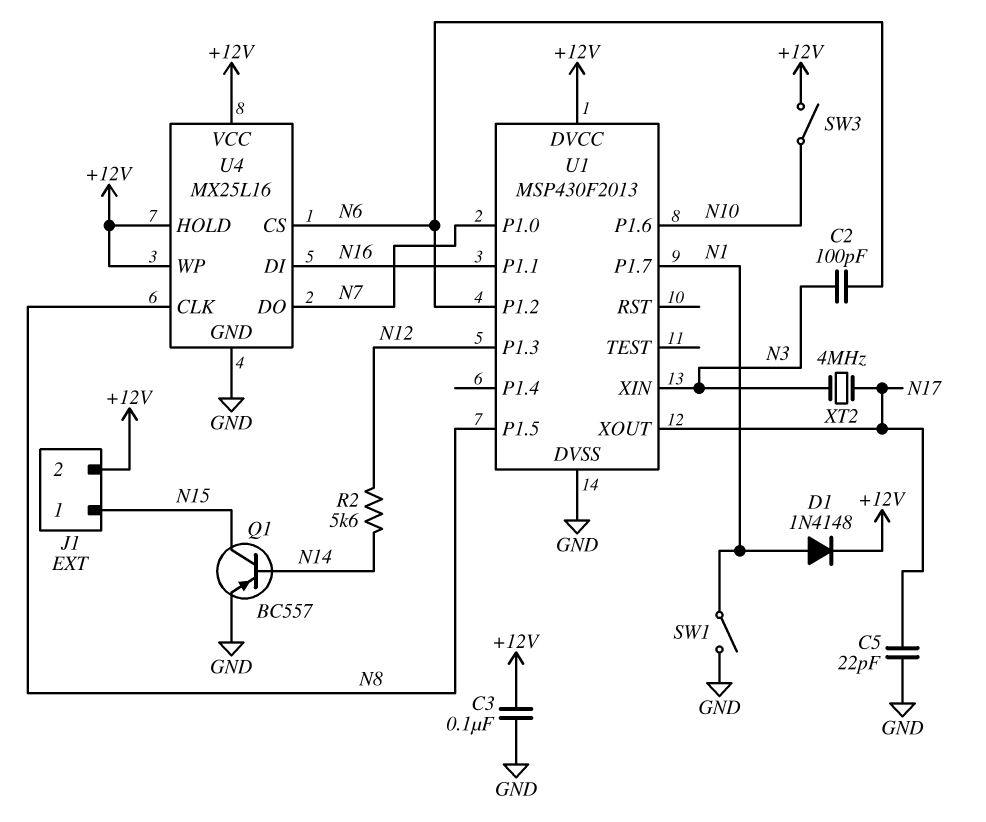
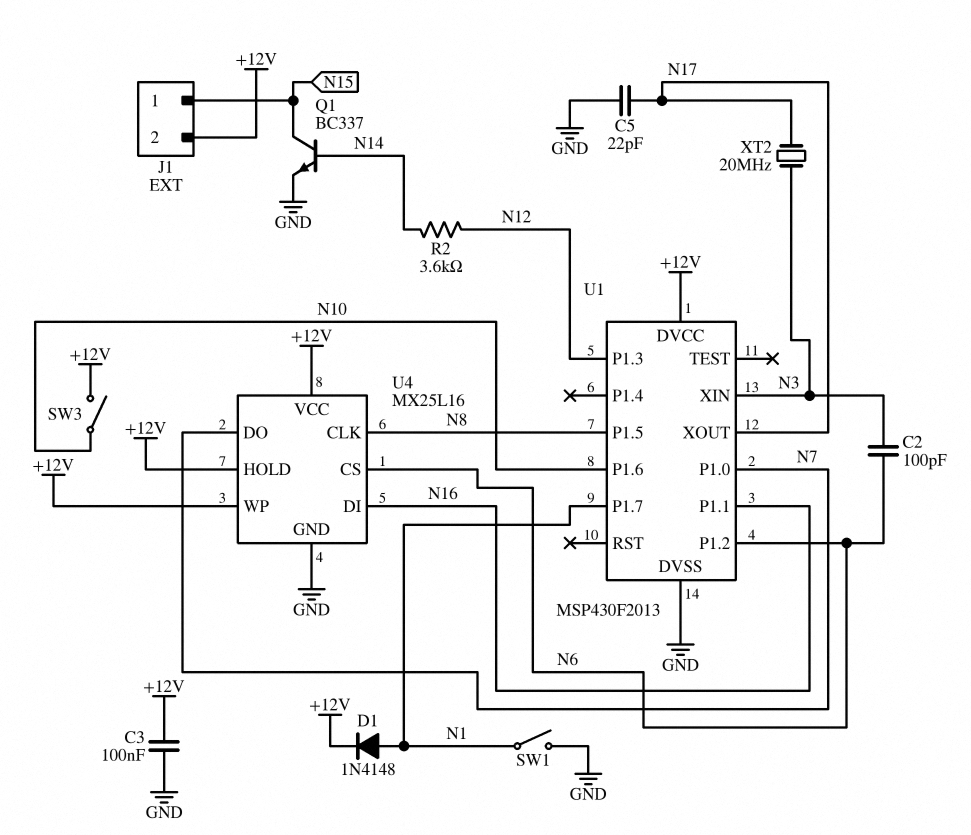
Q1: PNP BC557 (B N14, C N15, E GND) -> NPN BC337 (B N14, C N15, E GND)
R2: 5.6k (N12, N14) -> 3.6k (N12, N14)
XT2: 4MHz (N3, N17) -> 20MHz (N3, N17)

